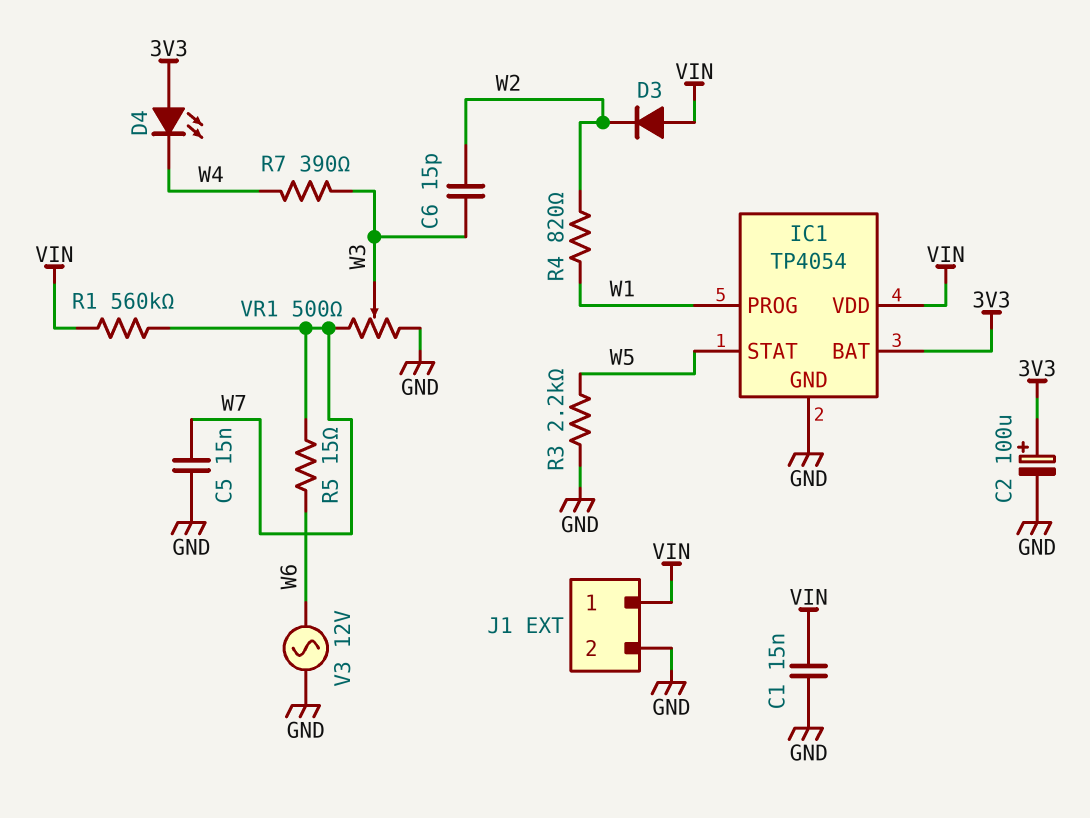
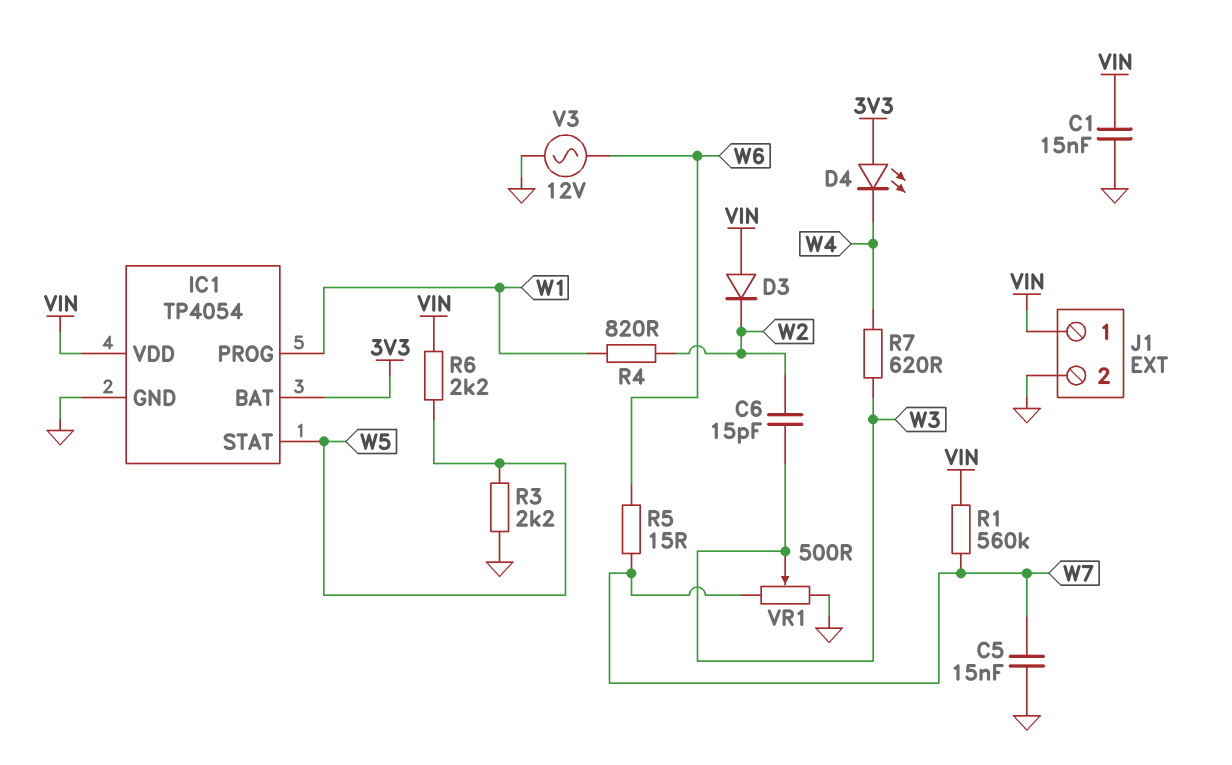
C2: 100uF (plus 3V3, minus GND) -> none
R6: none -> 2.2k (VIN, W5)
R7: 390 (W3, W4) -> 620 (W3, W4)

